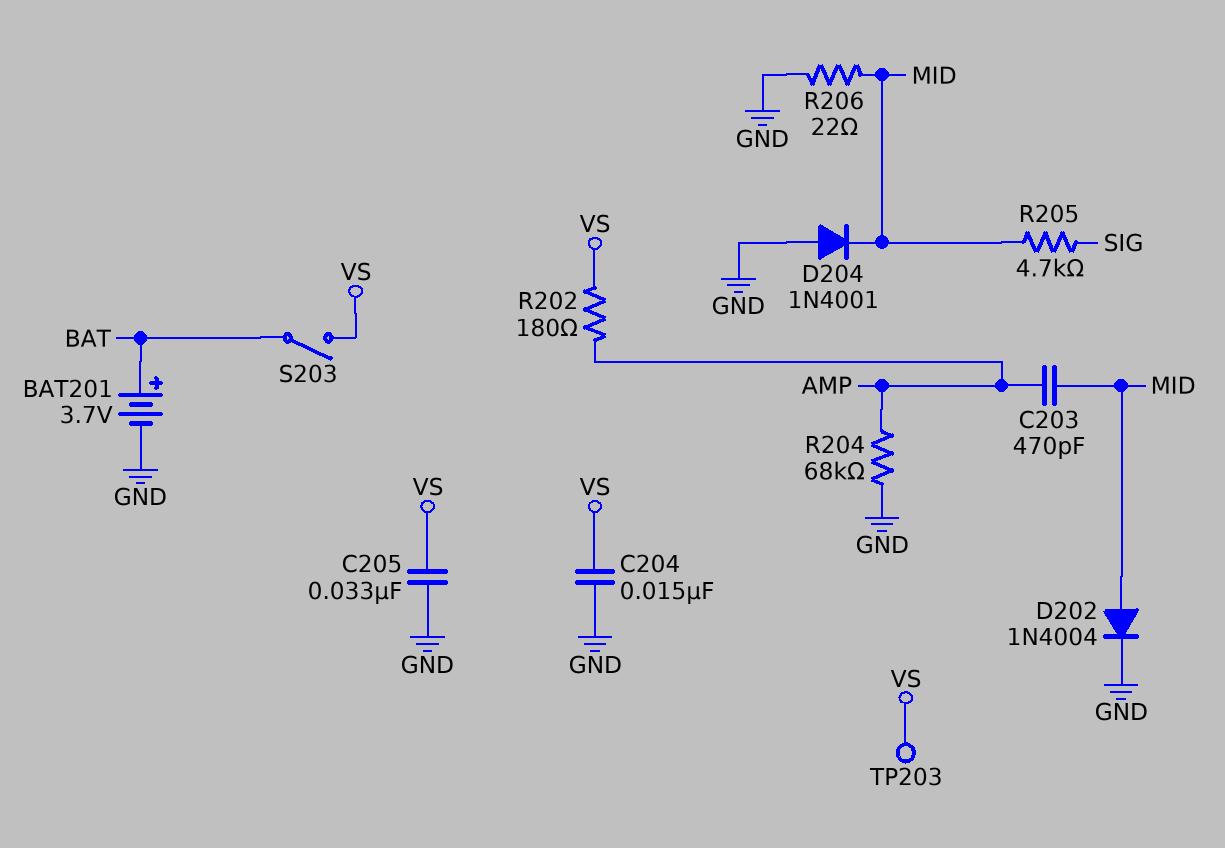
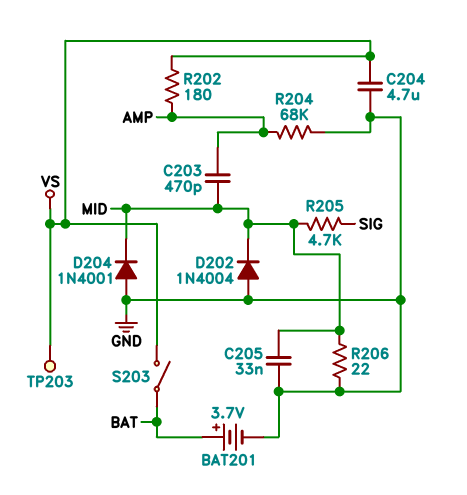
C204: 15nF (GND, VS) -> 4.7uF (GND, VS)
C205: 33nF (GND, VS) -> 33nF (GND, MID)
D202: diode 1N4004 (A MID, K GND) -> diode 1N4004 (A GND, K MID)

